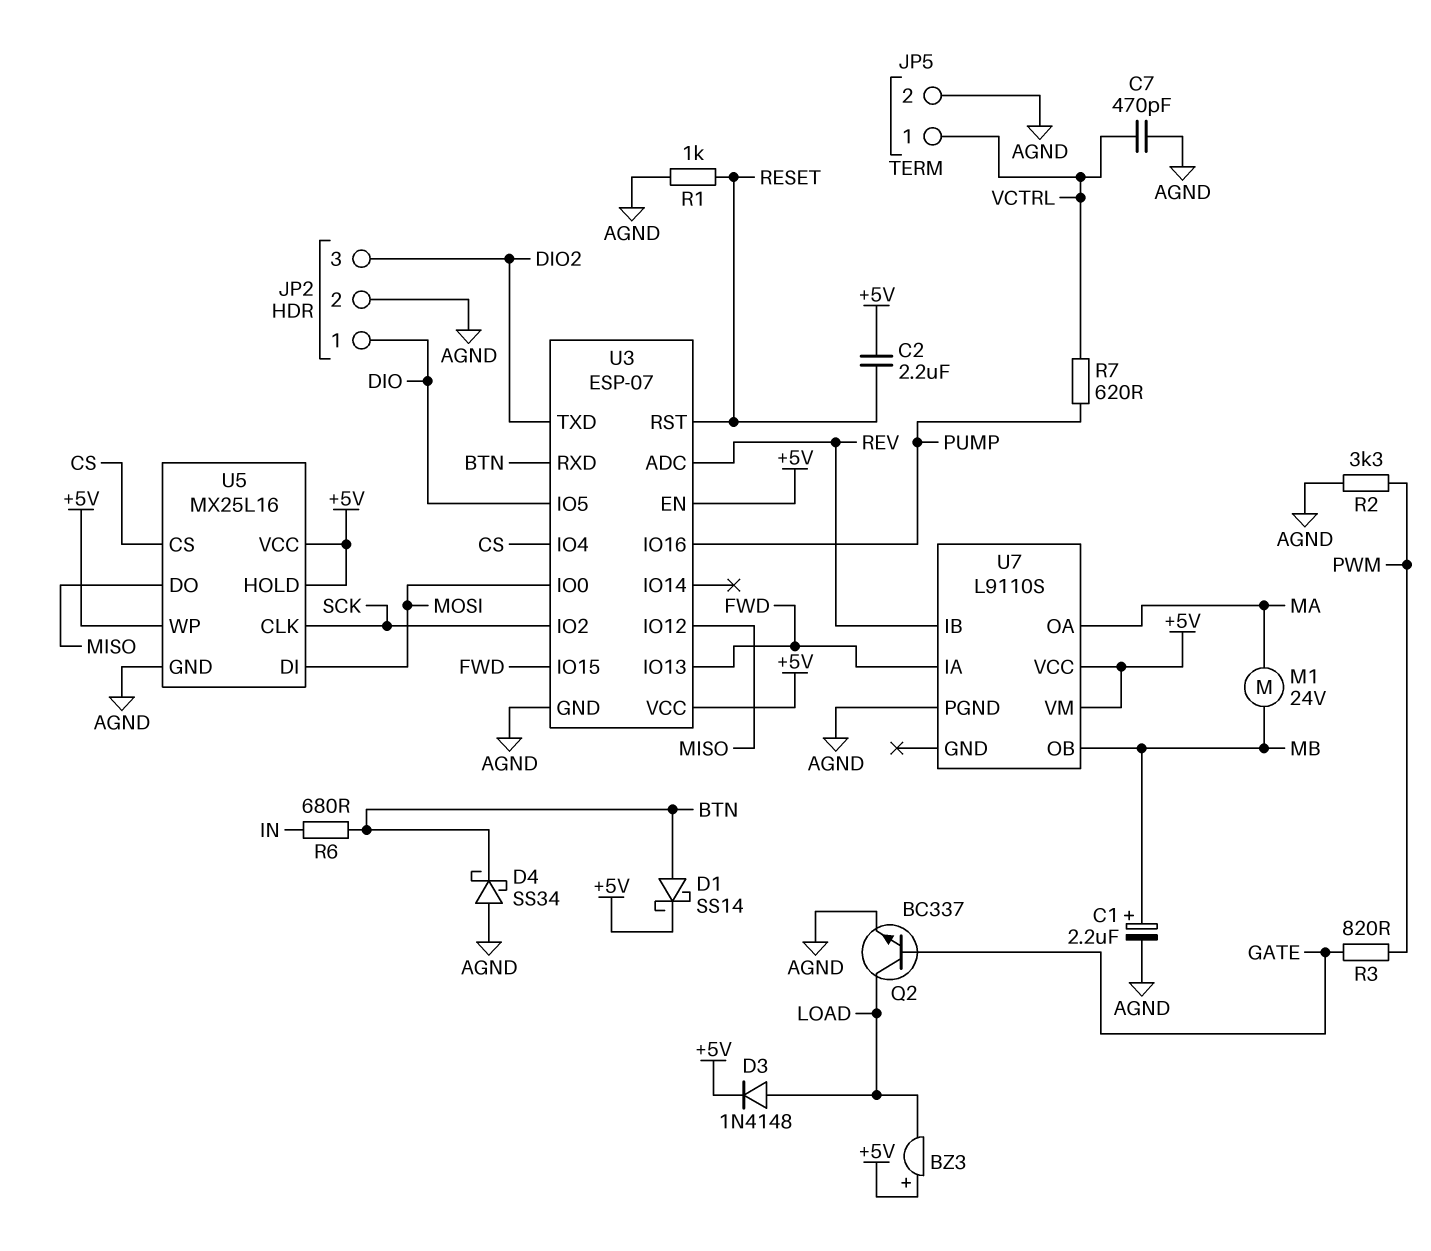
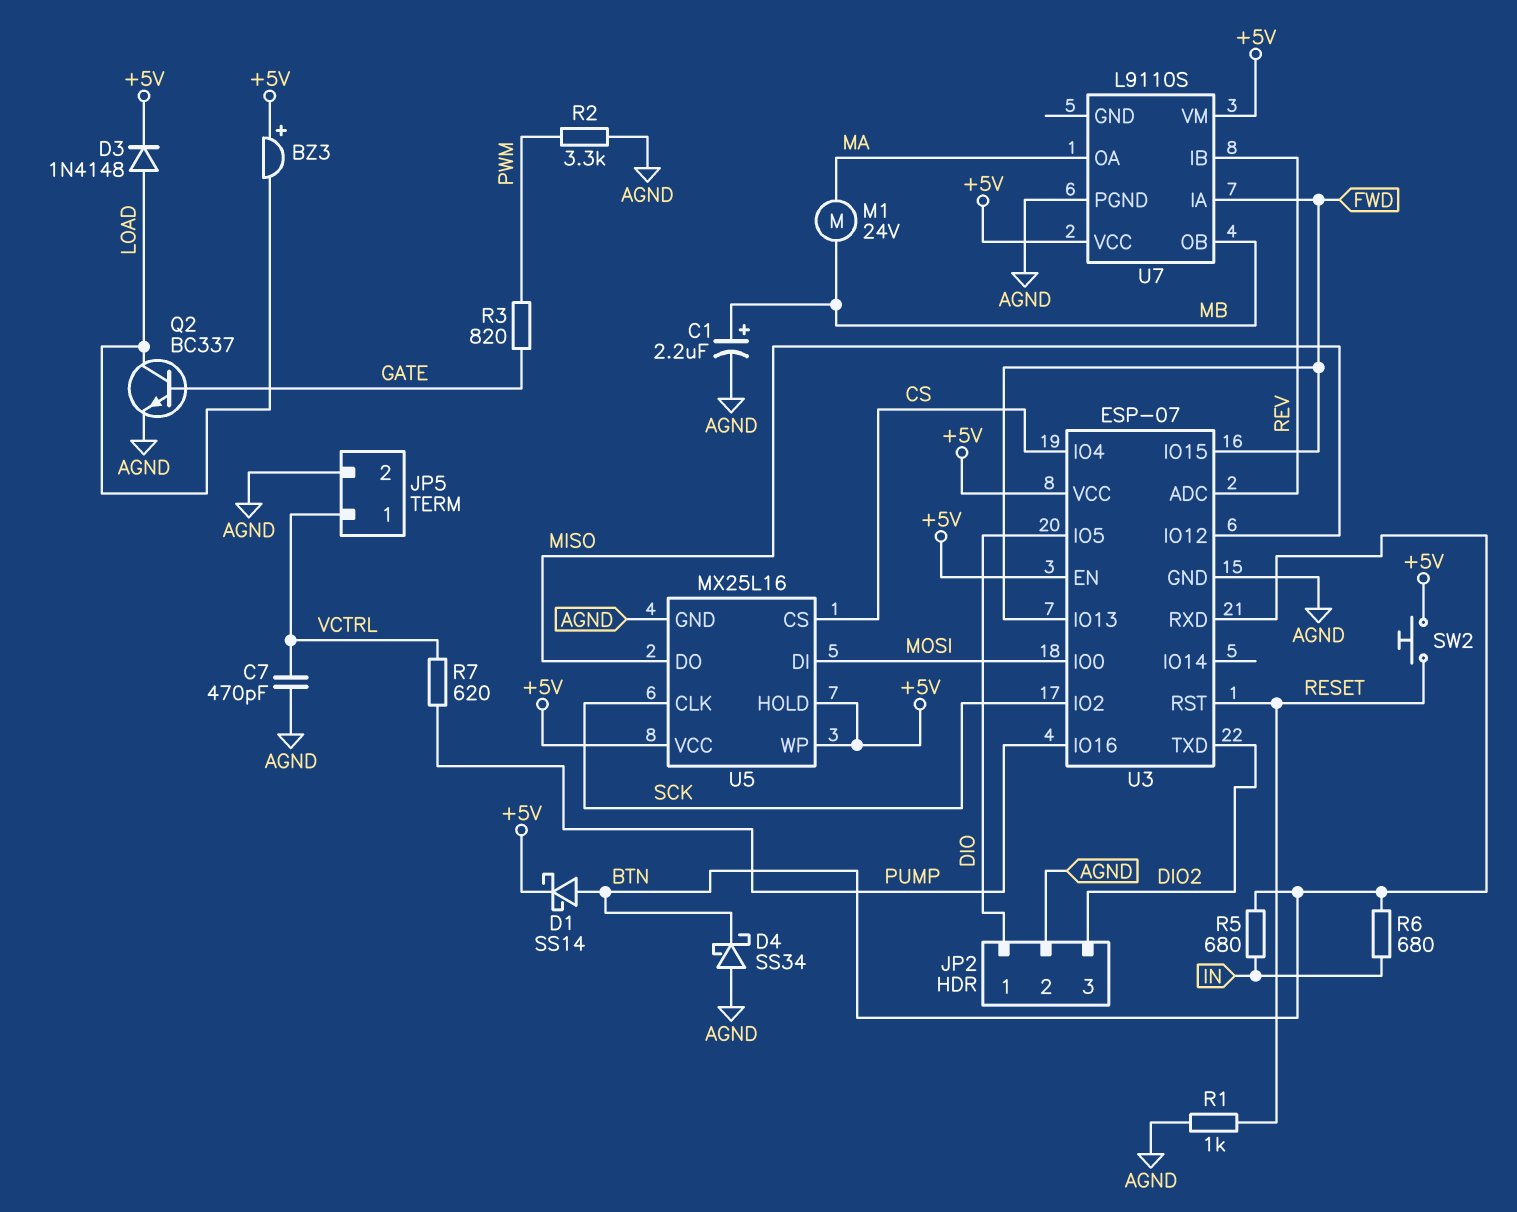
C2: 2.2uF (+5V, RESET) -> none
R5: none -> 680 (BTN, IN)
SW2: none -> button (+5V, RESET)

